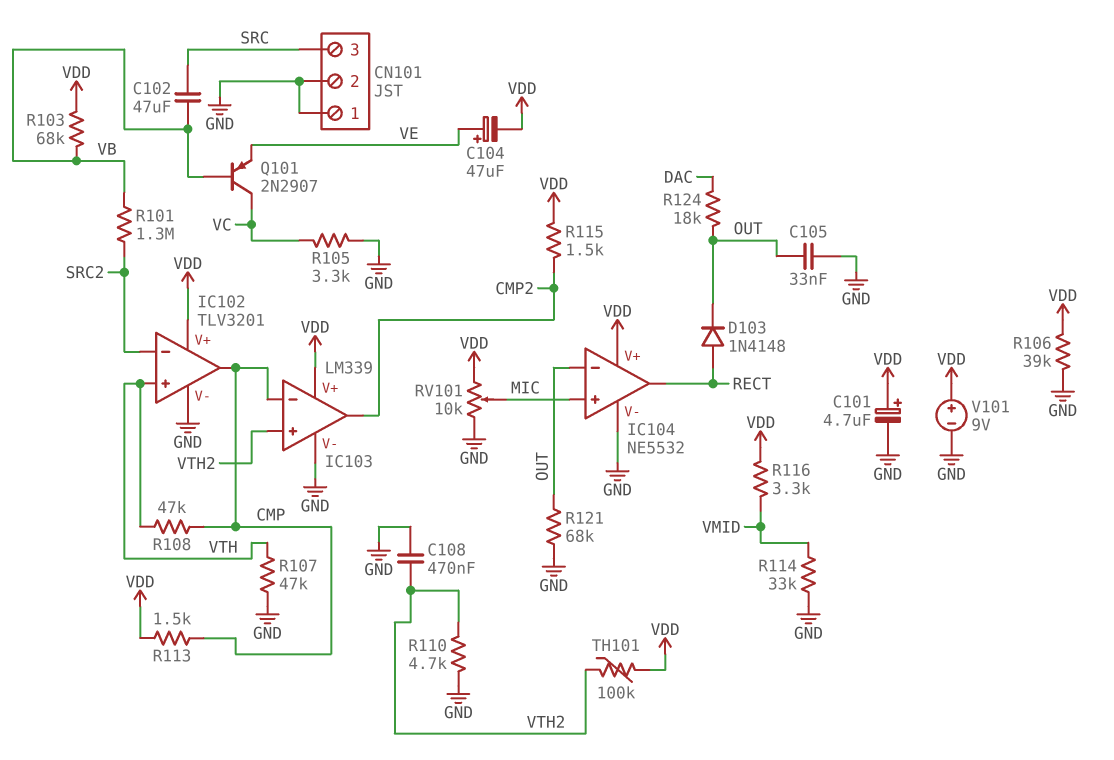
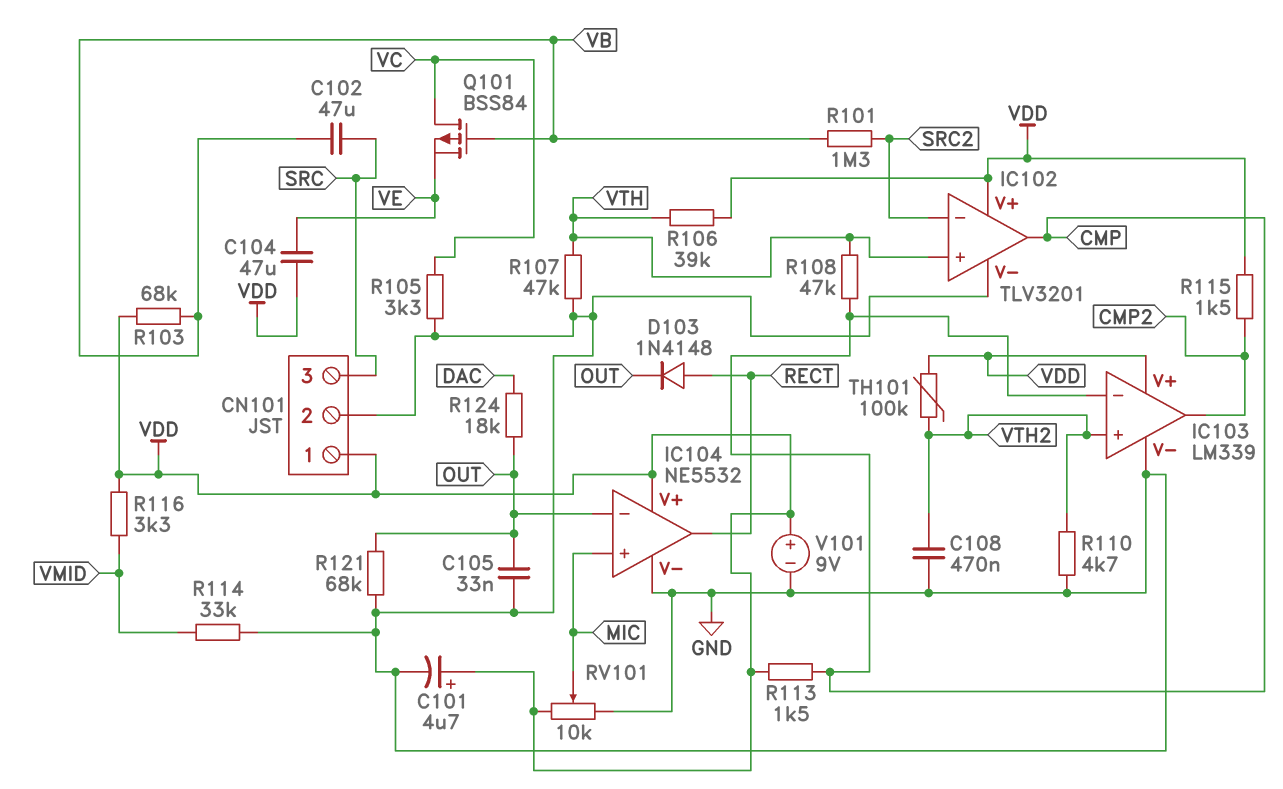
C104: 47uF (plus VE, minus VDD) -> 47uF (VDD, VE)
CN101 pin 1: GND -> VDD
Q101: PNP 2N2907 (B VB, C VC, E VE) -> PMOS BSS84 (G VB, D VC, S VE)
R106: 39k (GND, VDD) -> 39k (VDD, VTH)

